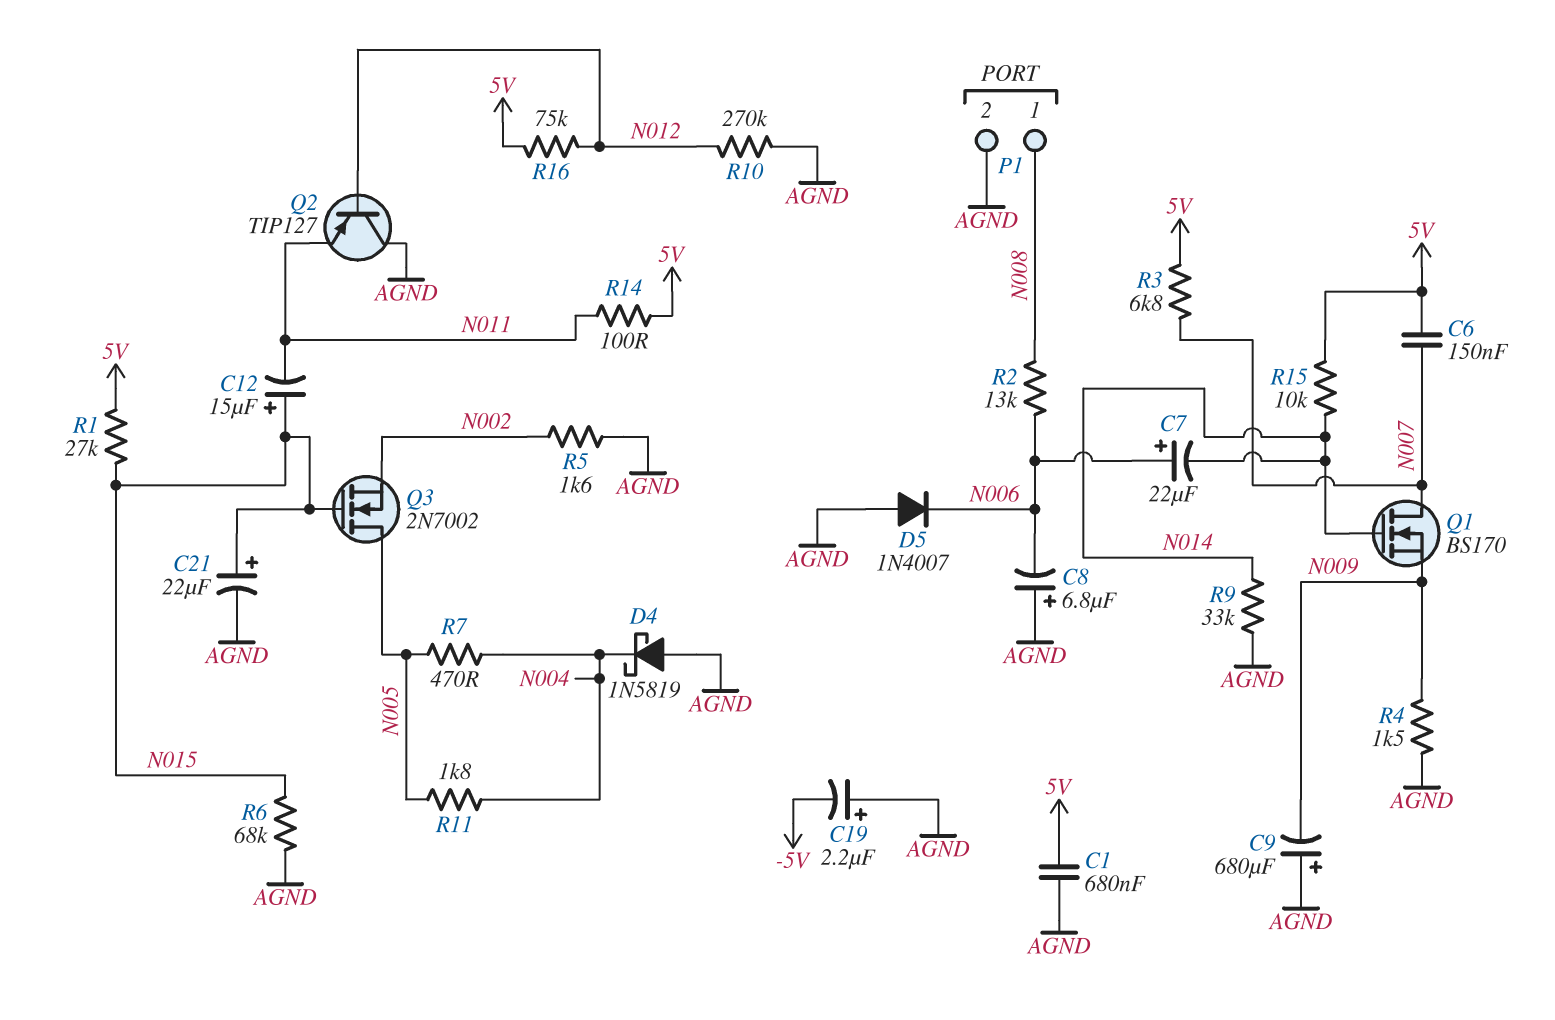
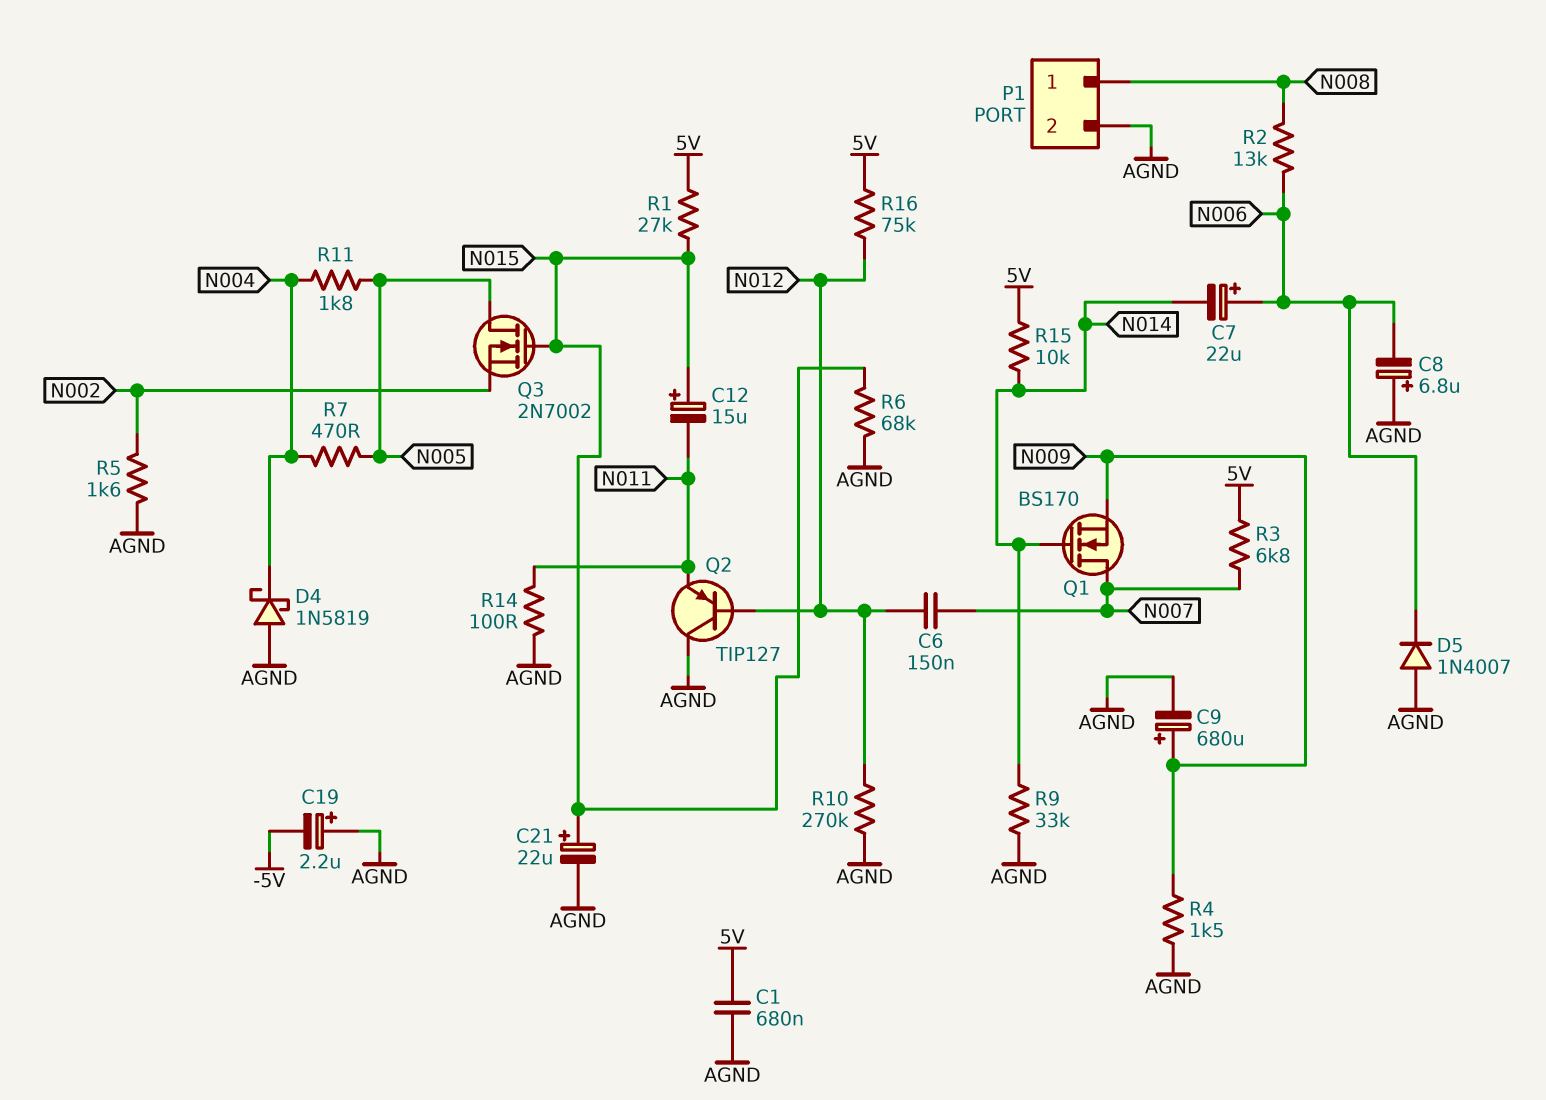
C6: 150nF (5V, N007) -> 150nF (N007, N012)
C9: 680uF (plus AGND, minus N009) -> 680uF (plus N009, minus AGND)
R14: 100 (5V, N011) -> 100 (AGND, N011)

